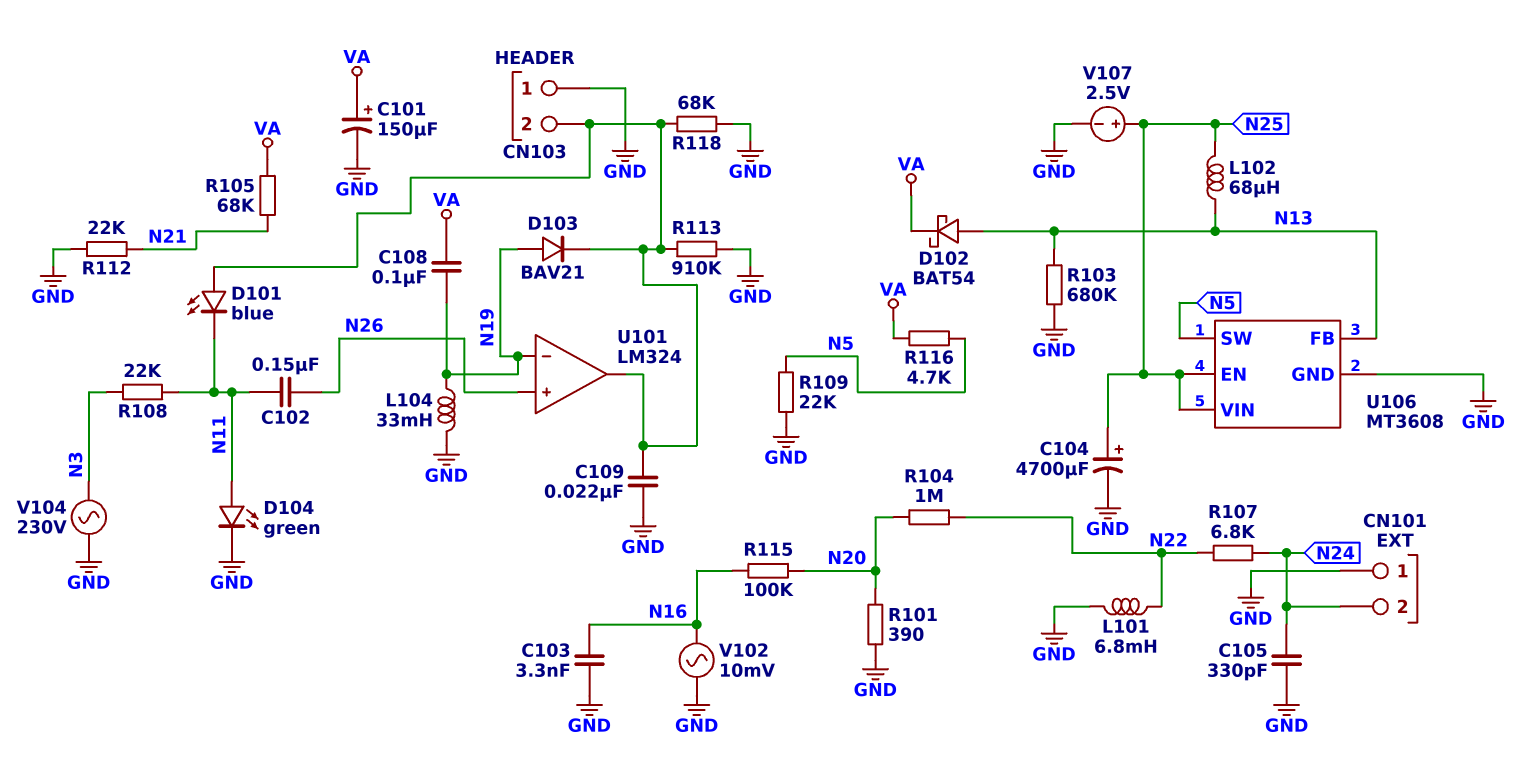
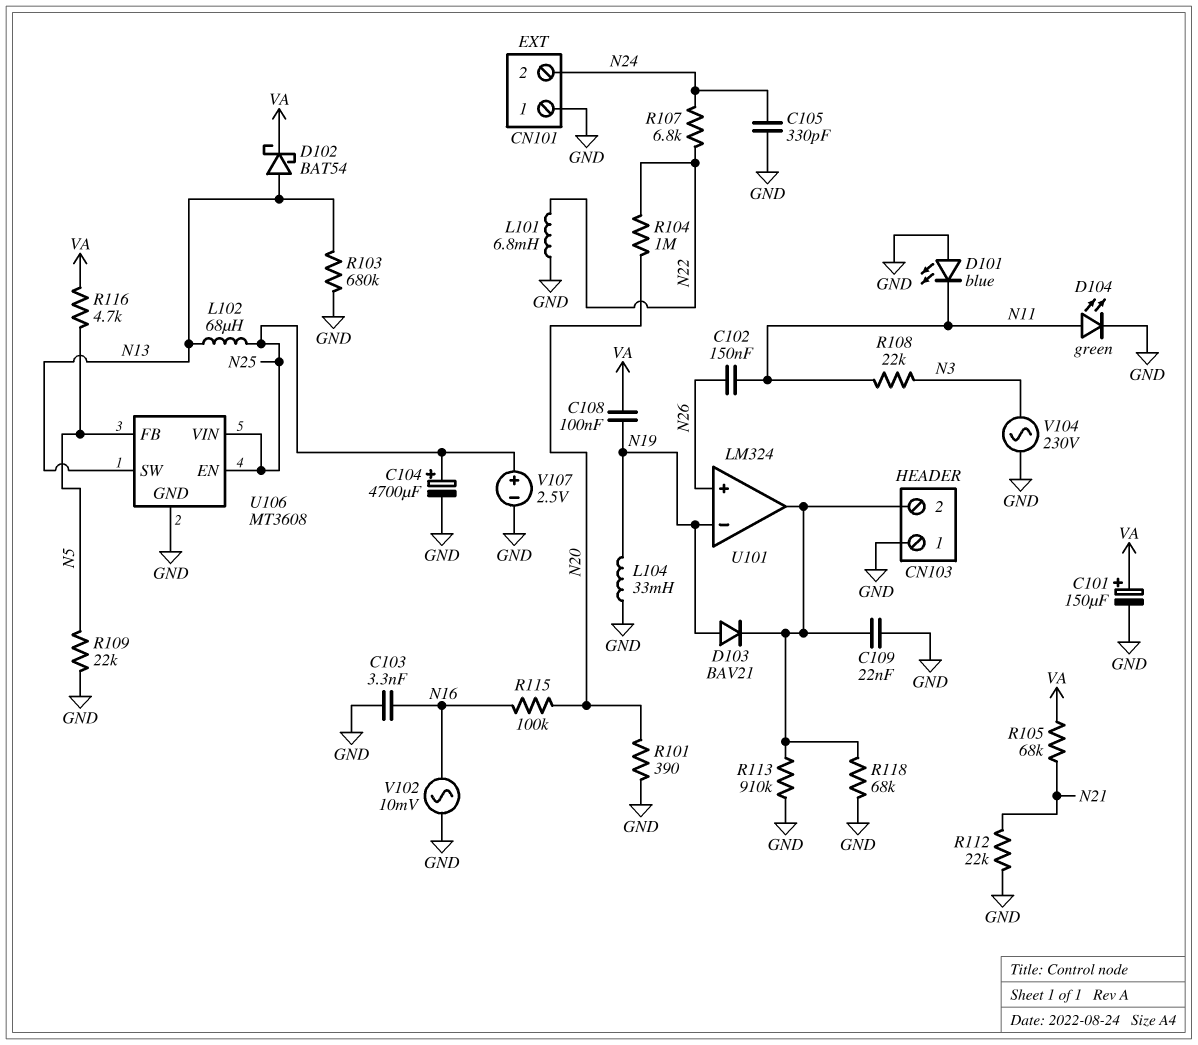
D101: LED blue (A CN103/2, K N11) -> LED blue (A GND, K N11)
U106 pin FB: N13 -> N5
U106 pin SW: N5 -> N13

